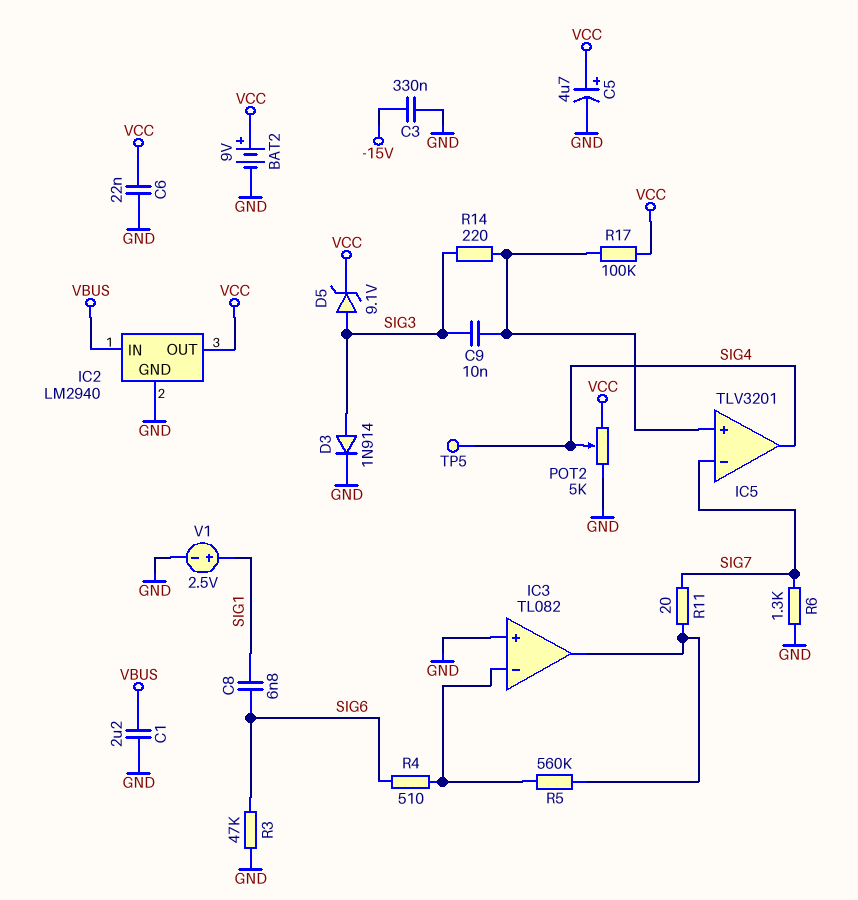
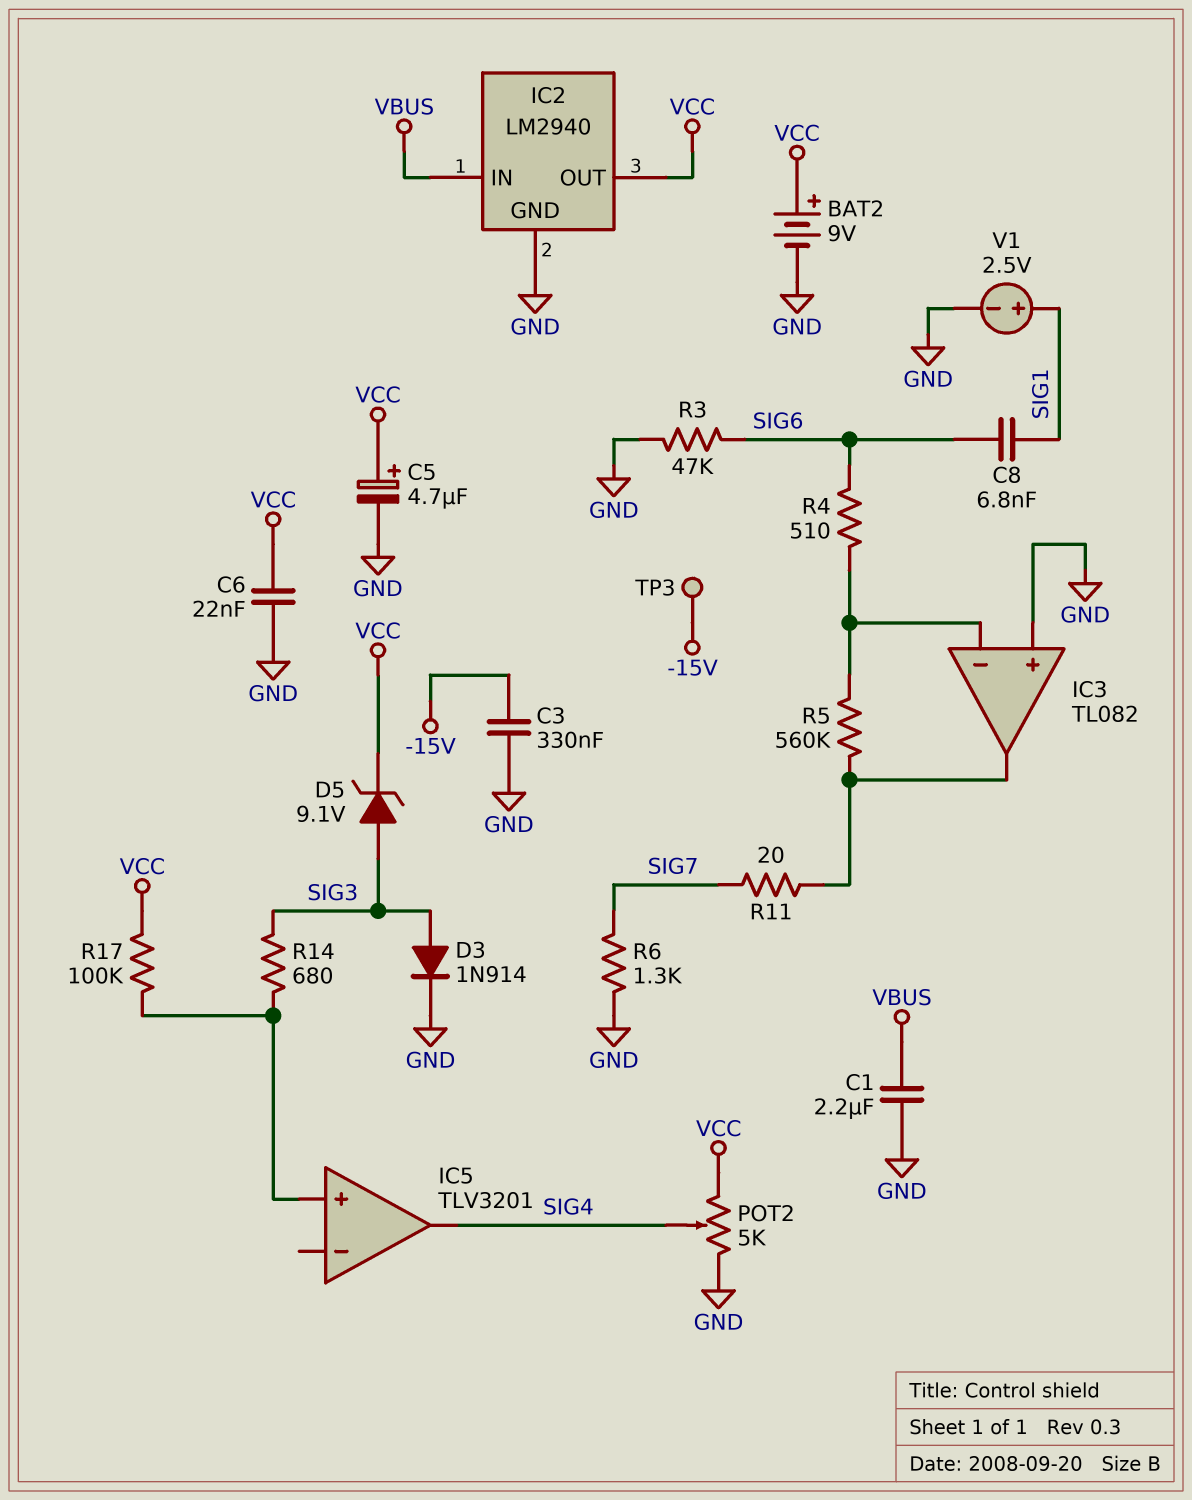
C9: 10nF (IC5/in+, SIG3) -> none
IC5 pin in-: SIG7 -> none
R14: 220 (IC5/in+, SIG3) -> 680 (IC5/in+, SIG3)
TP3: none -> test point (-15V)
TP5: test point (SIG4) -> none

